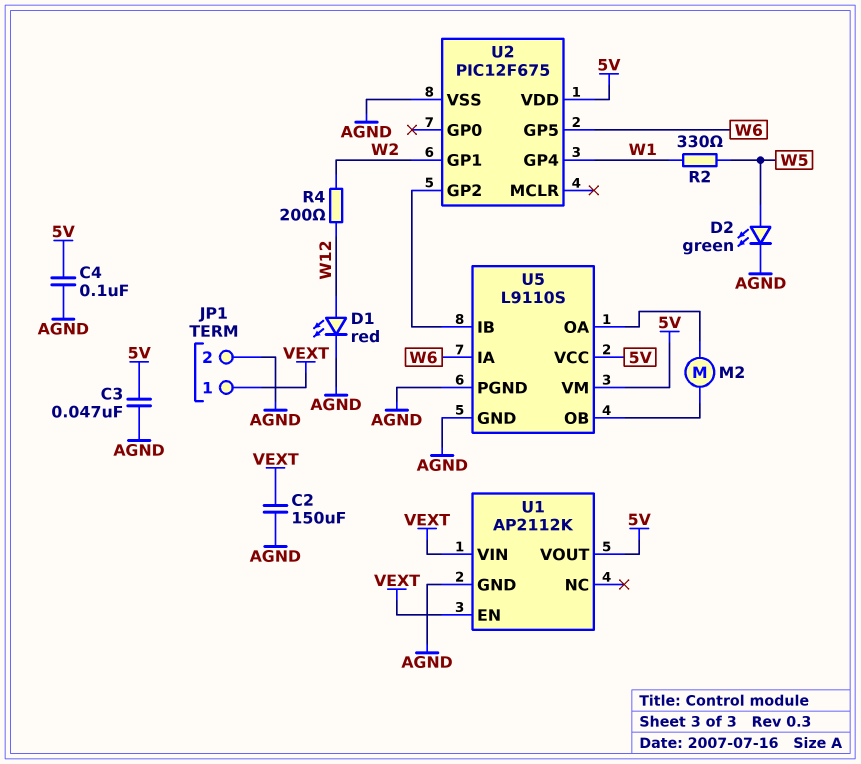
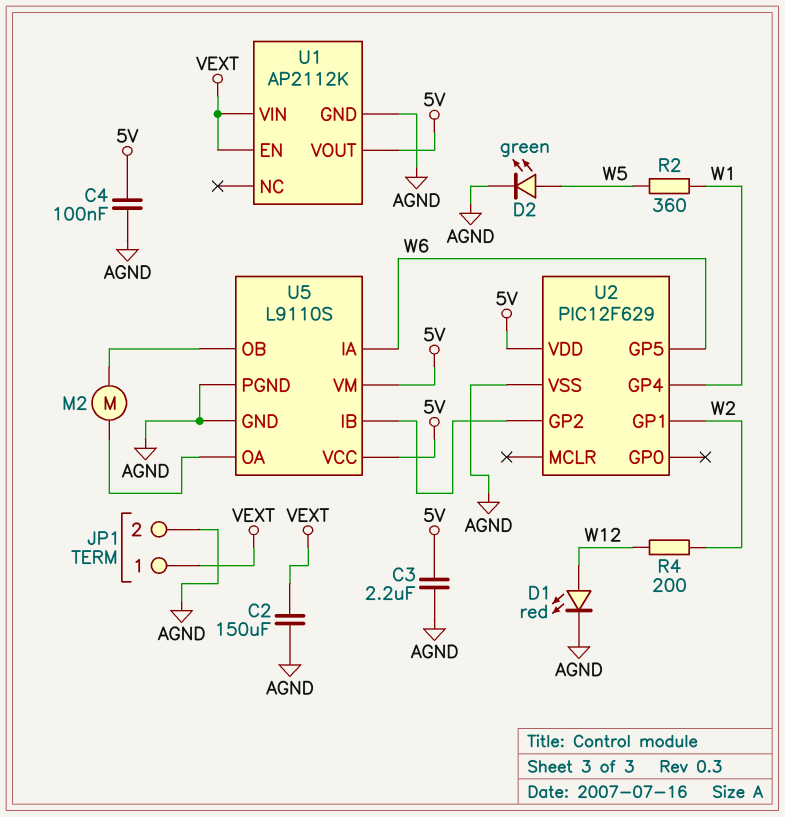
C3: 47nF (5V, AGND) -> 2.2uF (5V, AGND)
R2: 330 (W1, W5) -> 360 (W1, W5)
U2: PIC12F675 -> PIC12F629

